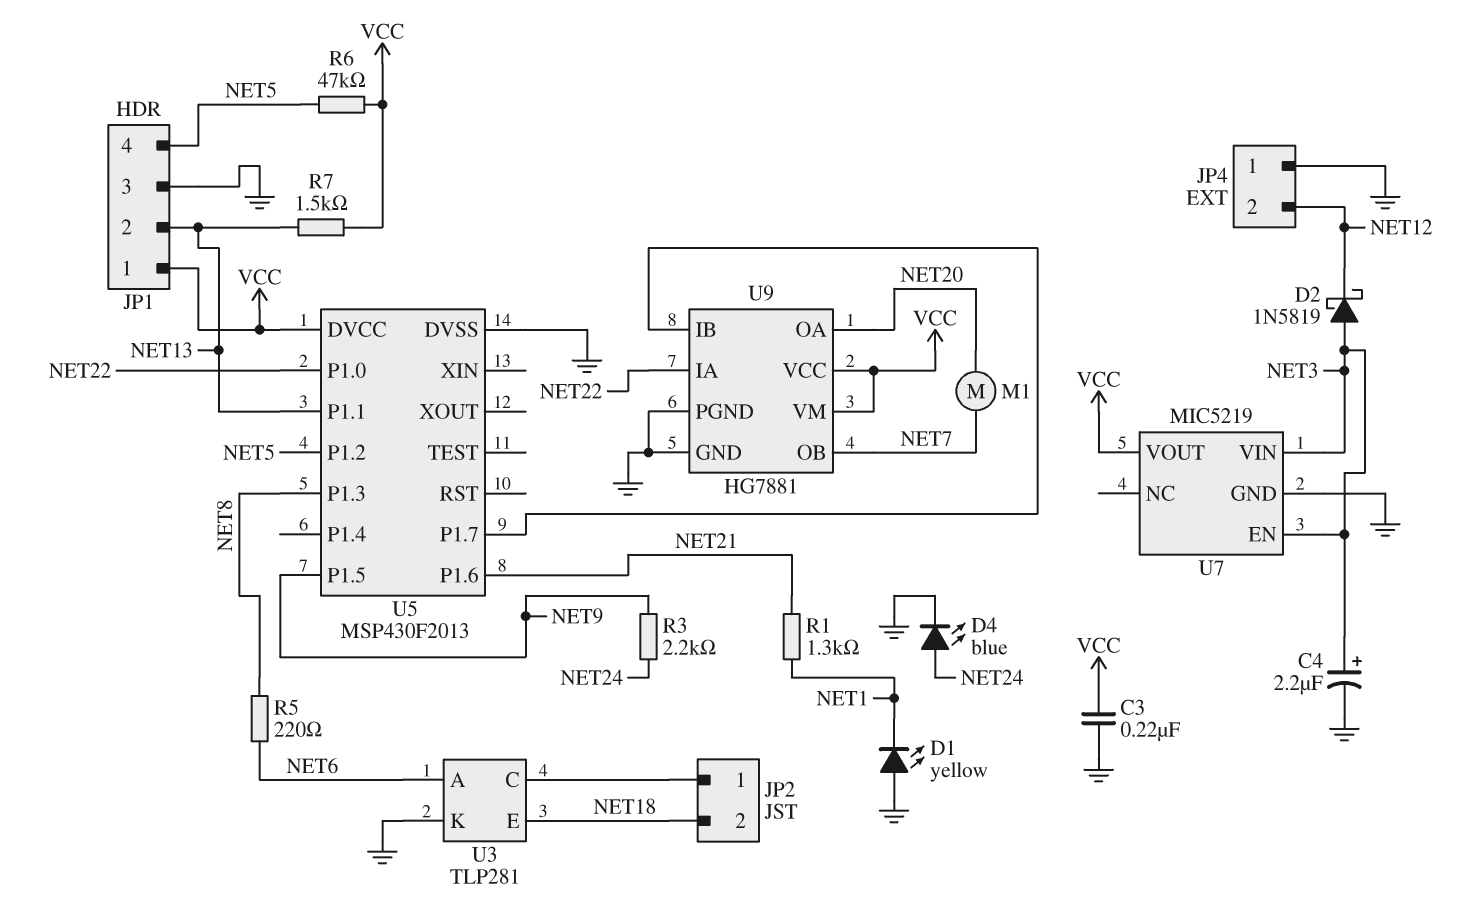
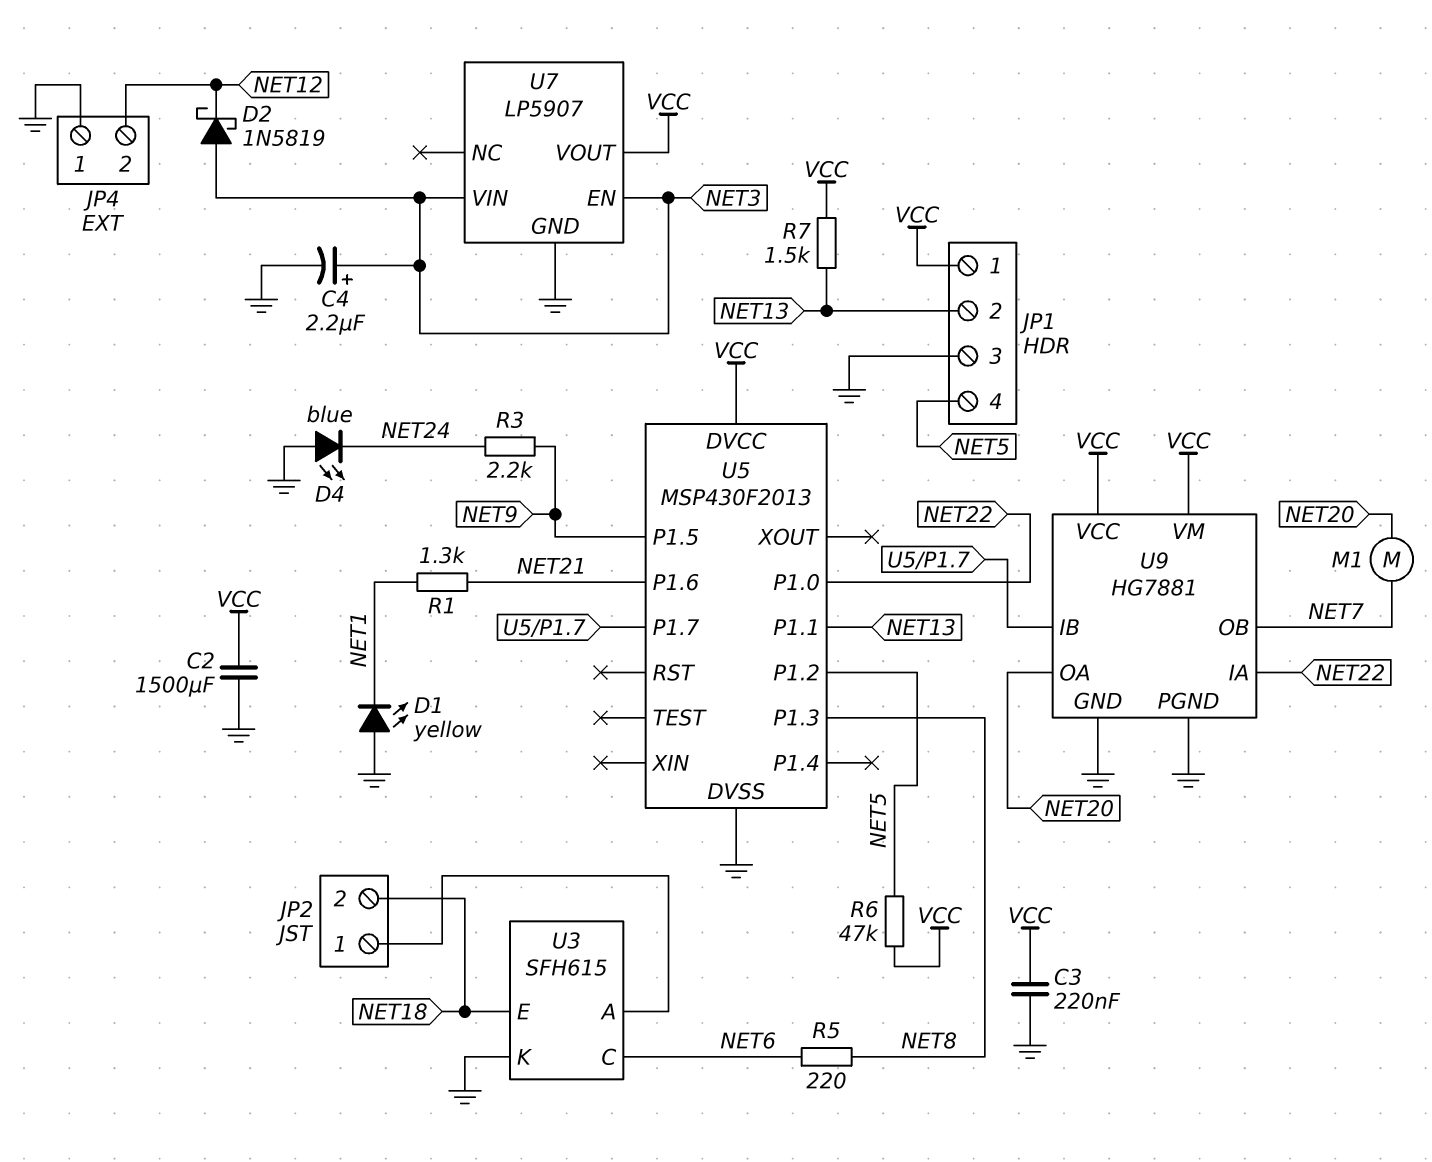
C2: none -> 1500uF (GND, VCC)
D4: LED blue (A NET24, K GND) -> LED blue (A GND, K NET24)
U3: TLP281 -> SFH615
U3 pin A: NET6 -> JP2/1
U3 pin C: JP2/1 -> NET6
U7: MIC5219 -> LP5907

